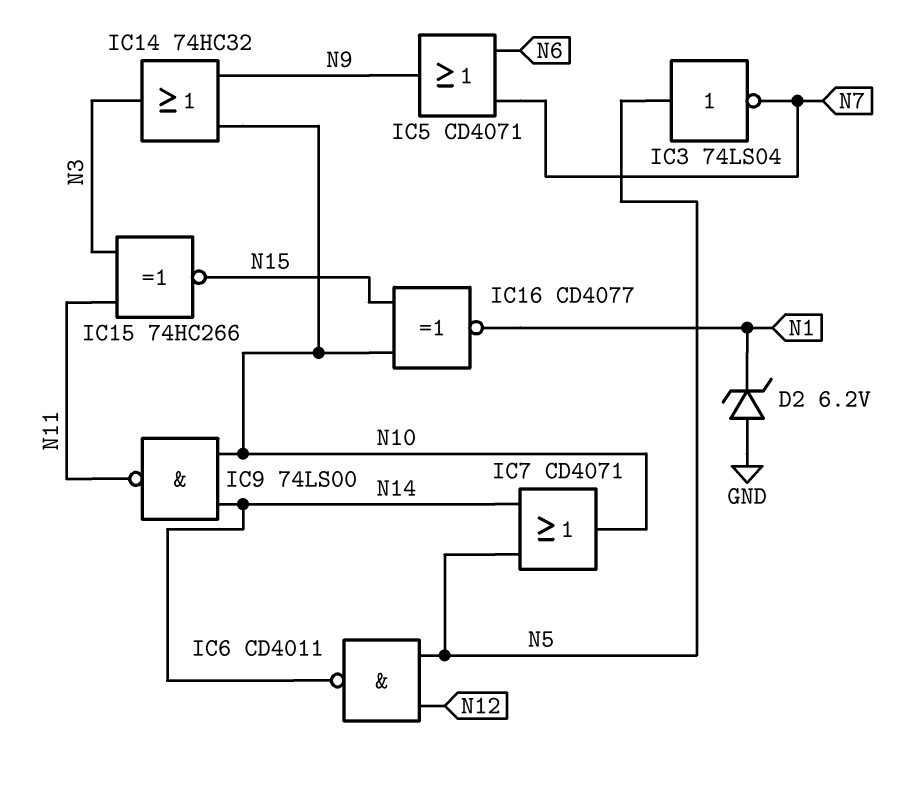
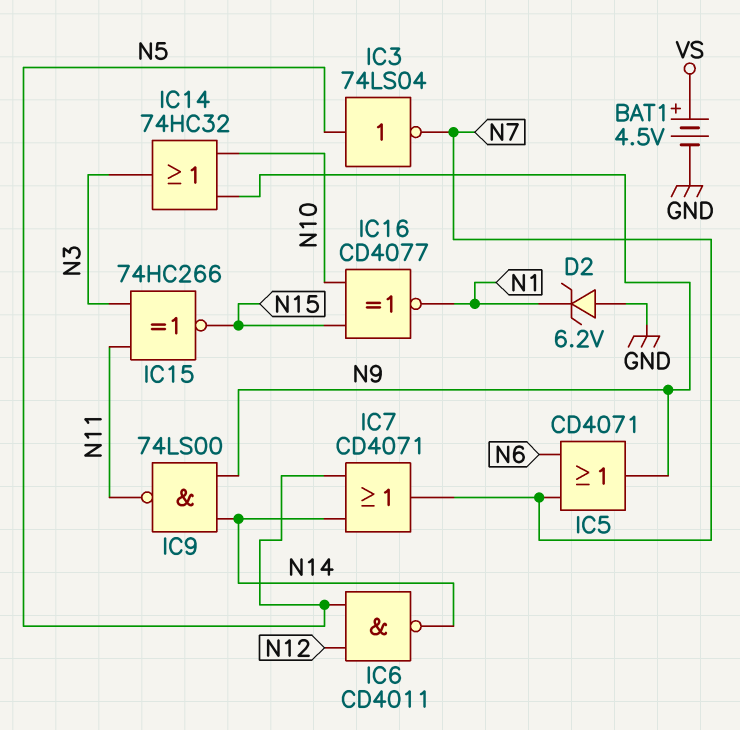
BAT1: none -> 4.5V (plus VS, minus GND)
IC7: OR CD4071 (in N5, in N14, out N10) -> OR CD4071 (in N5, in N14, out N7)
IC9: NAND 74LS00 (in N10, in N14, out N11) -> NAND 74LS00 (in N9, in N14, out N11)

